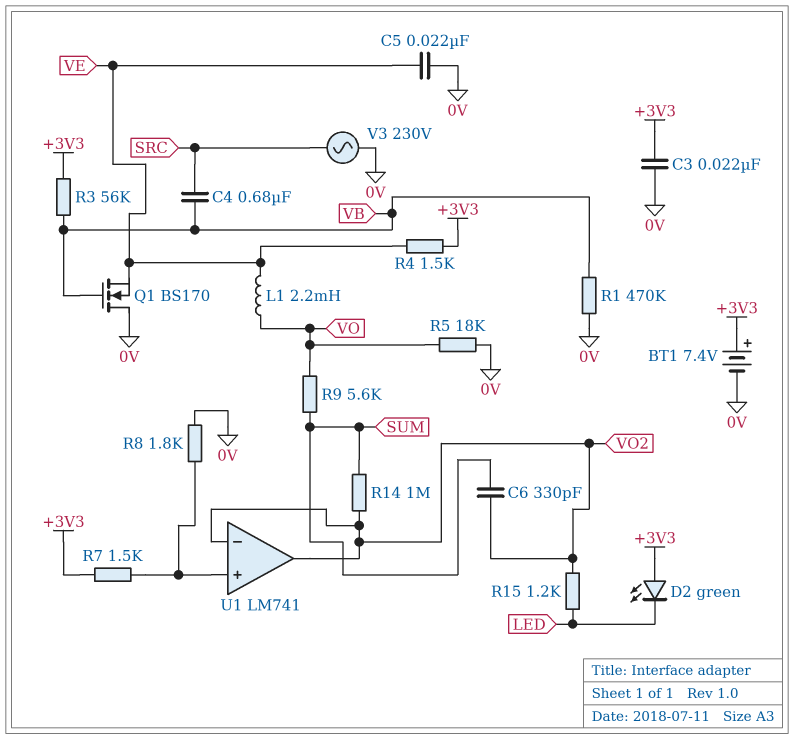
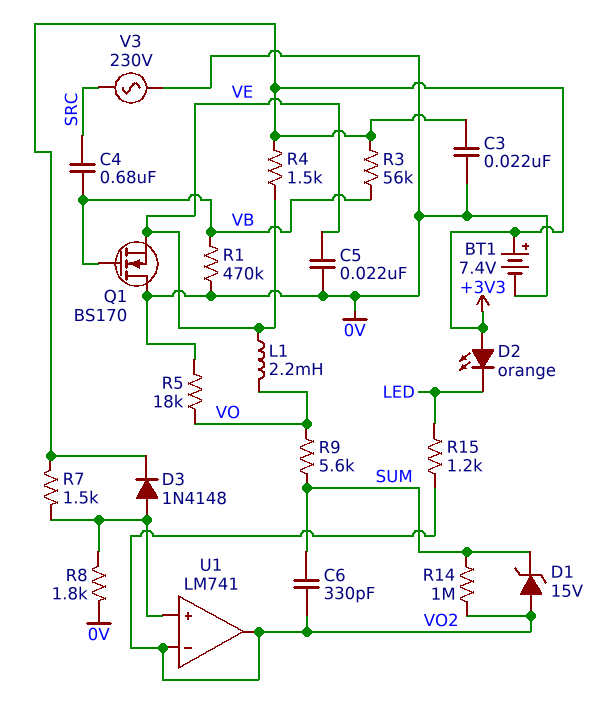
D1: none -> zener 15V (A VO2, K SUM)
D2: LED green (A +3V3, K LED) -> LED orange (A +3V3, K LED)
D3: none -> diode 1N4148 (A U1/in+, K +3V3)

